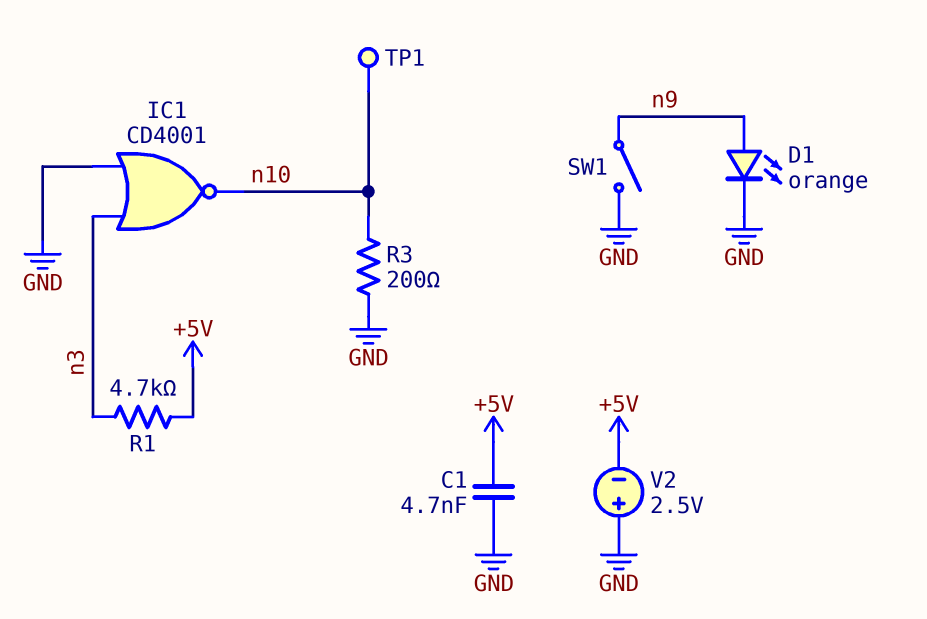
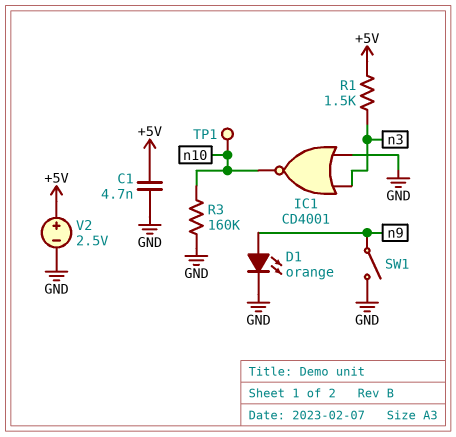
R1: 4.7k (+5V, n3) -> 1.5k (+5V, n3)
R3: 200 (GND, n10) -> 160k (GND, n10)
V2: 2.5V (plus GND, minus +5V) -> 2.5V (plus +5V, minus GND)

